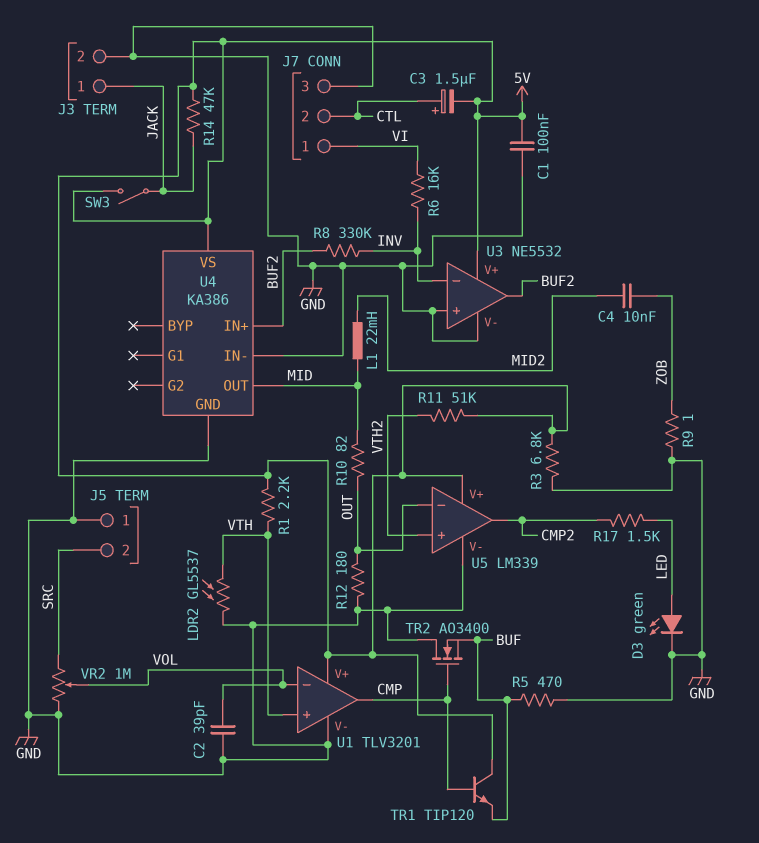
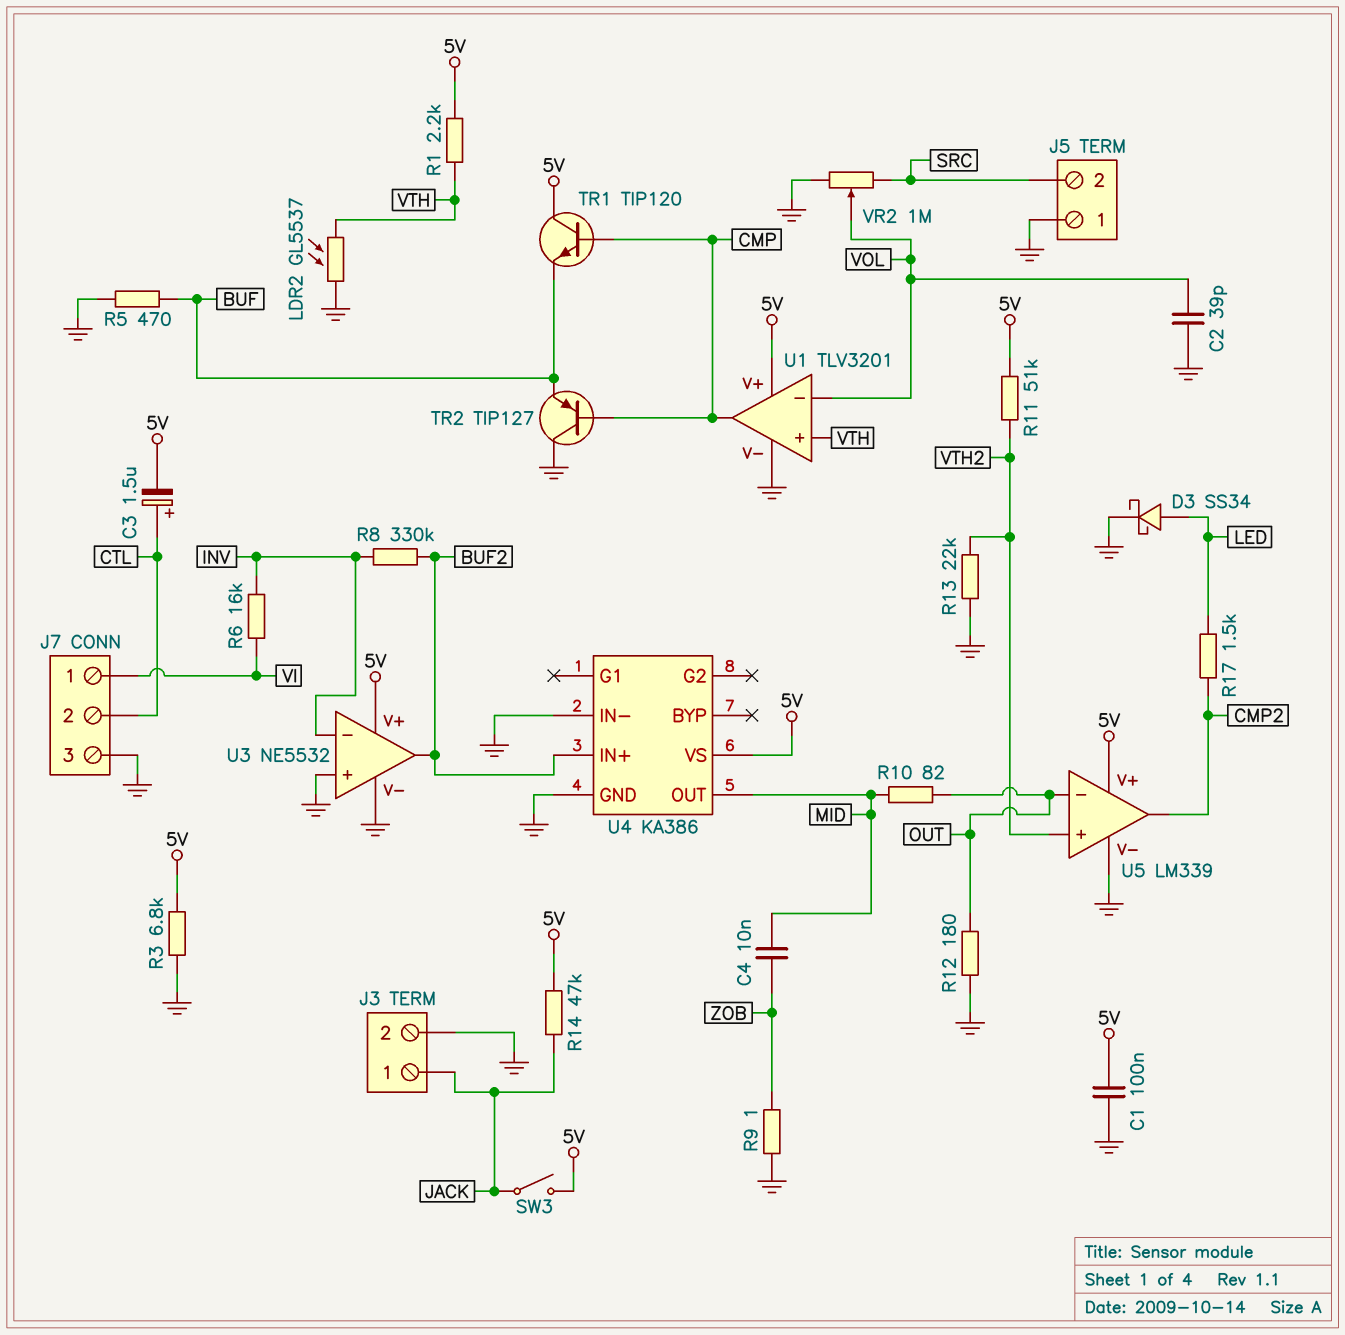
C4: 10nF (MID2, ZOB) -> 10nF (MID, ZOB)
D3: LED green (A LED, K GND) -> schottky SS34 (A LED, K GND)
L1: 22mH (MID, MID2) -> none
R13: none -> 22k (GND, VTH2)
TR2: NMOS AO3400 (G CMP, D GND, S BUF) -> PNP TIP127 (B CMP, C GND, E BUF)

